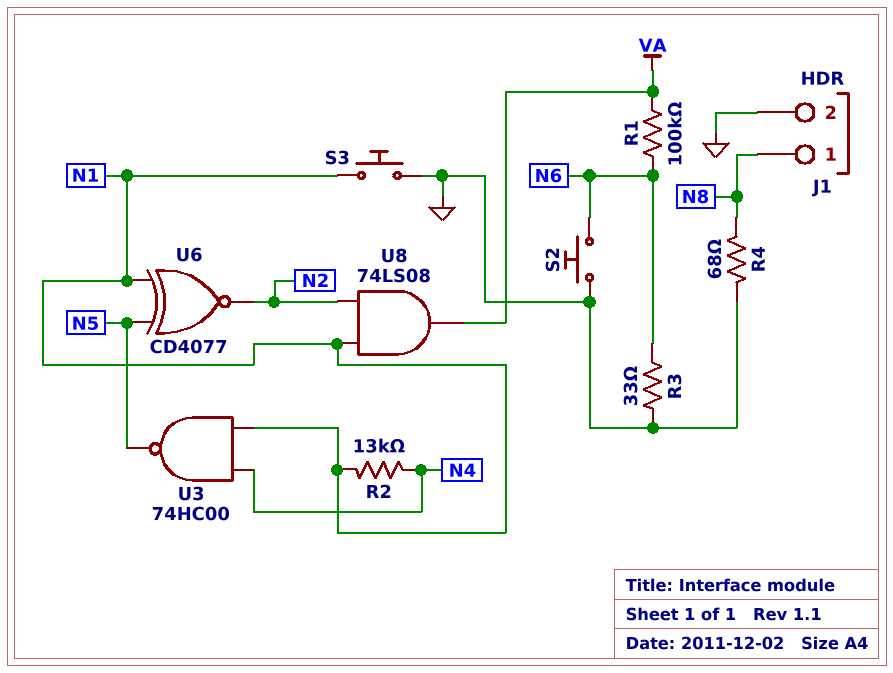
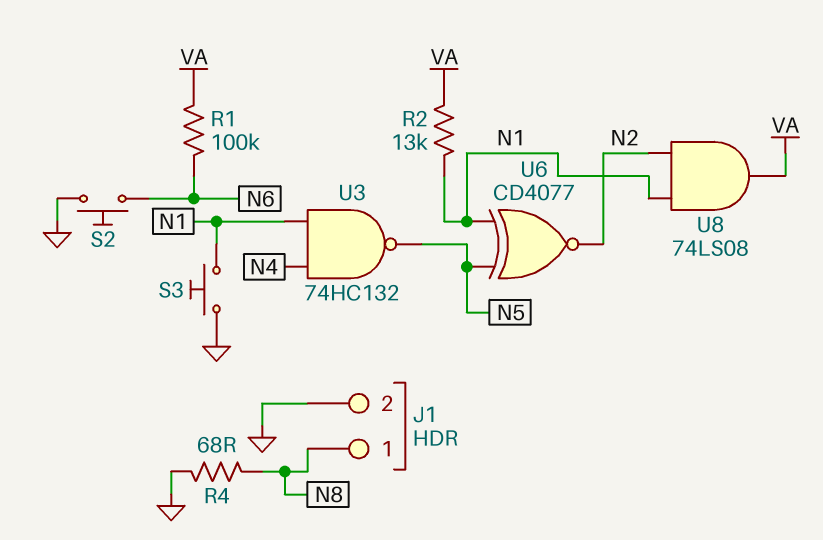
R2: 13k (N1, N4) -> 13k (N1, VA)
R3: 33 (GND, N6) -> none
U3: NAND 74HC00 (in N1, in N4, out N5) -> NAND 74HC132 (in N1, in N4, out N5)

